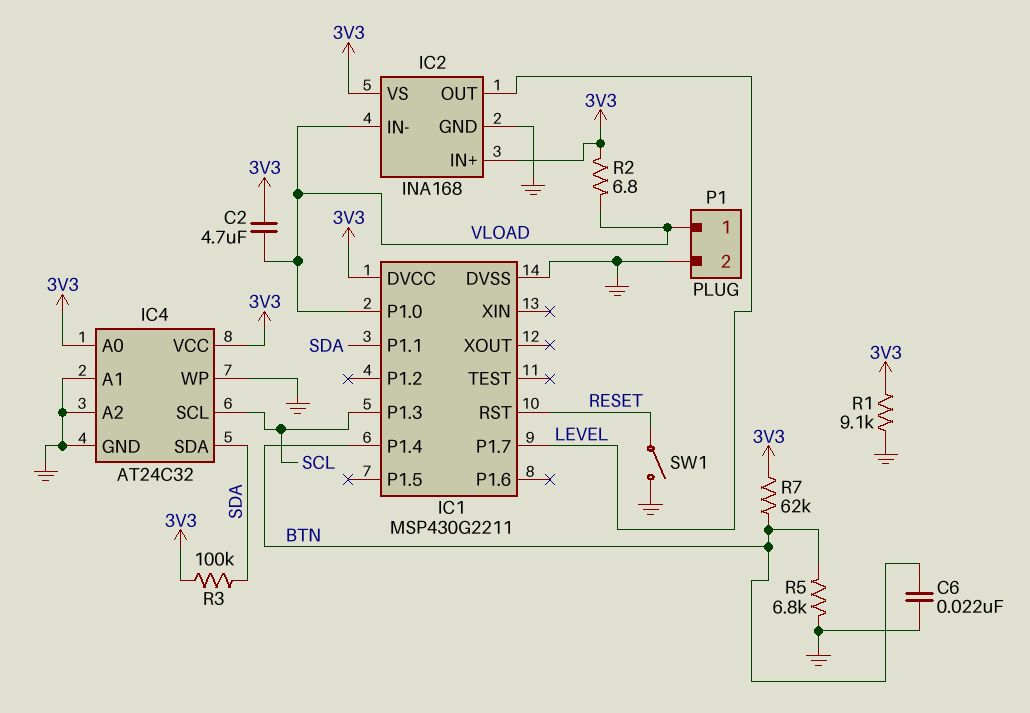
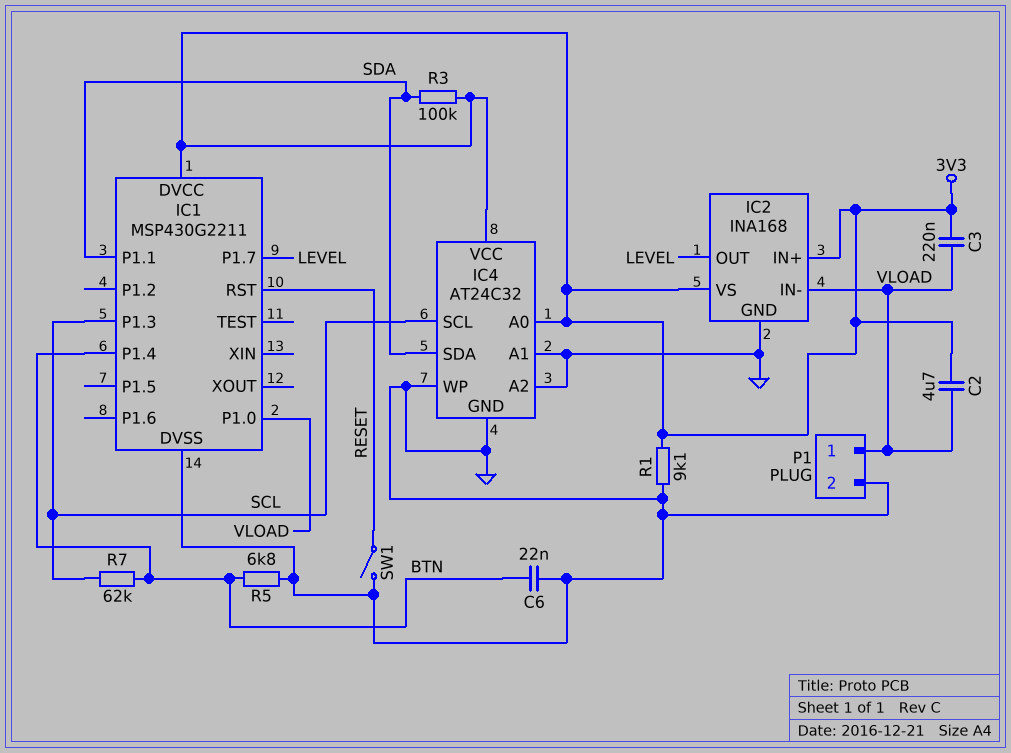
C3: none -> 220nF (3V3, VLOAD)
R2: 6.8 (3V3, VLOAD) -> none
R7: 62k (3V3, BTN) -> 62k (BTN, SCL)

